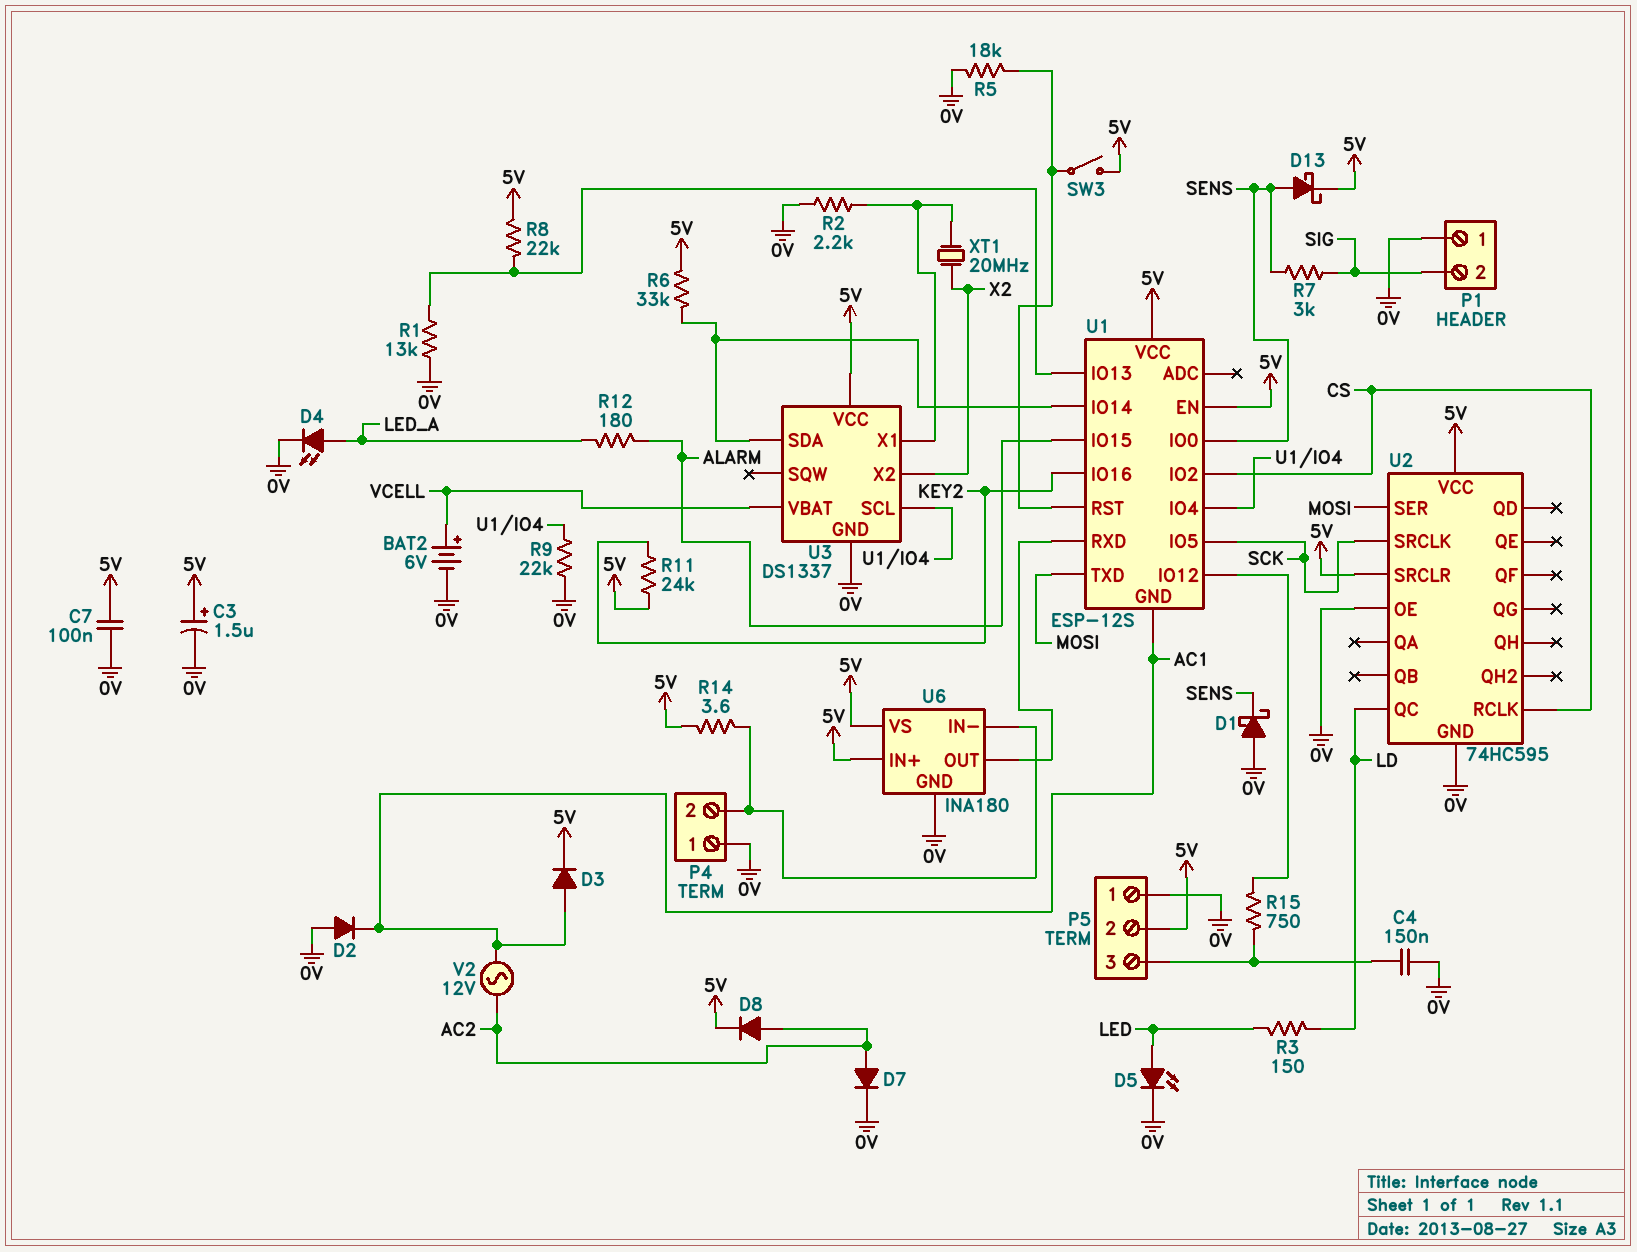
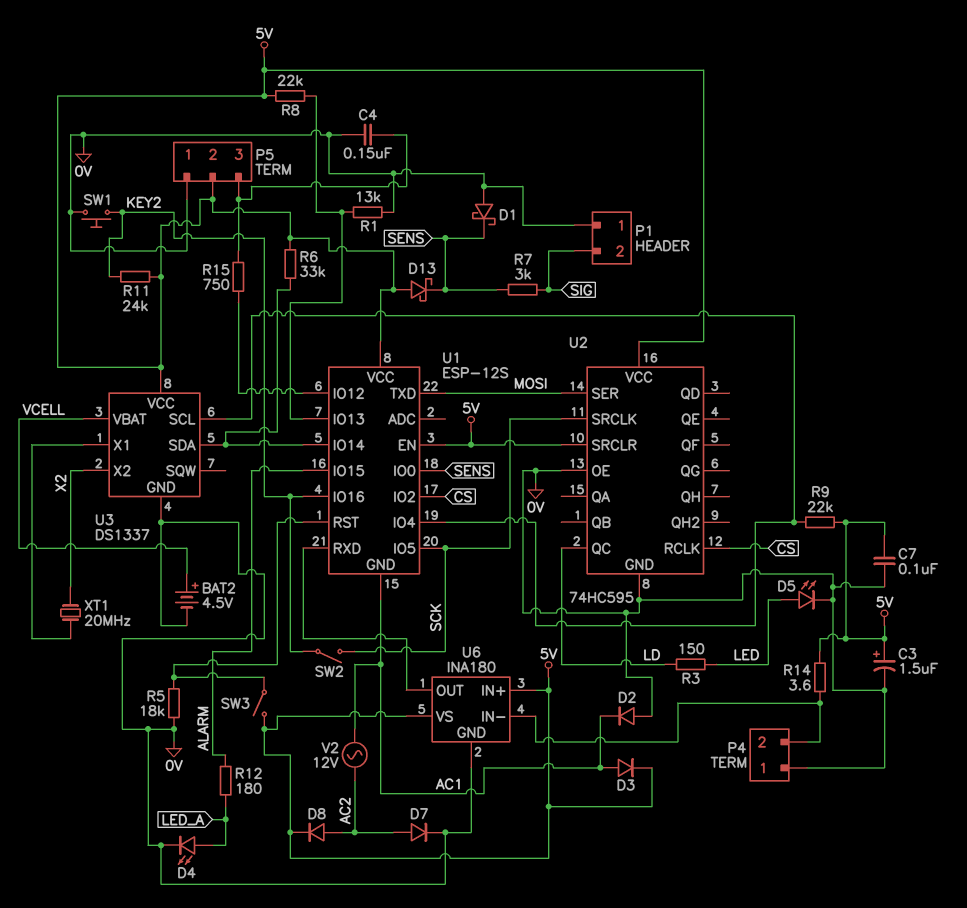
BAT2: 6V (plus VCELL, minus 0V) -> 4.5V (plus VCELL, minus 0V)
D13: schottky (A SENS, K 5V) -> schottky (A 5V, K SENS)
R2: 2.2k (0V, U3/X1) -> none
R9: 22k (0V, U1/IO4) -> 22k (5V, U1/IO4)
SW1: none -> button (0V, KEY2)
SW2: none -> switch (KEY2, SCK)

